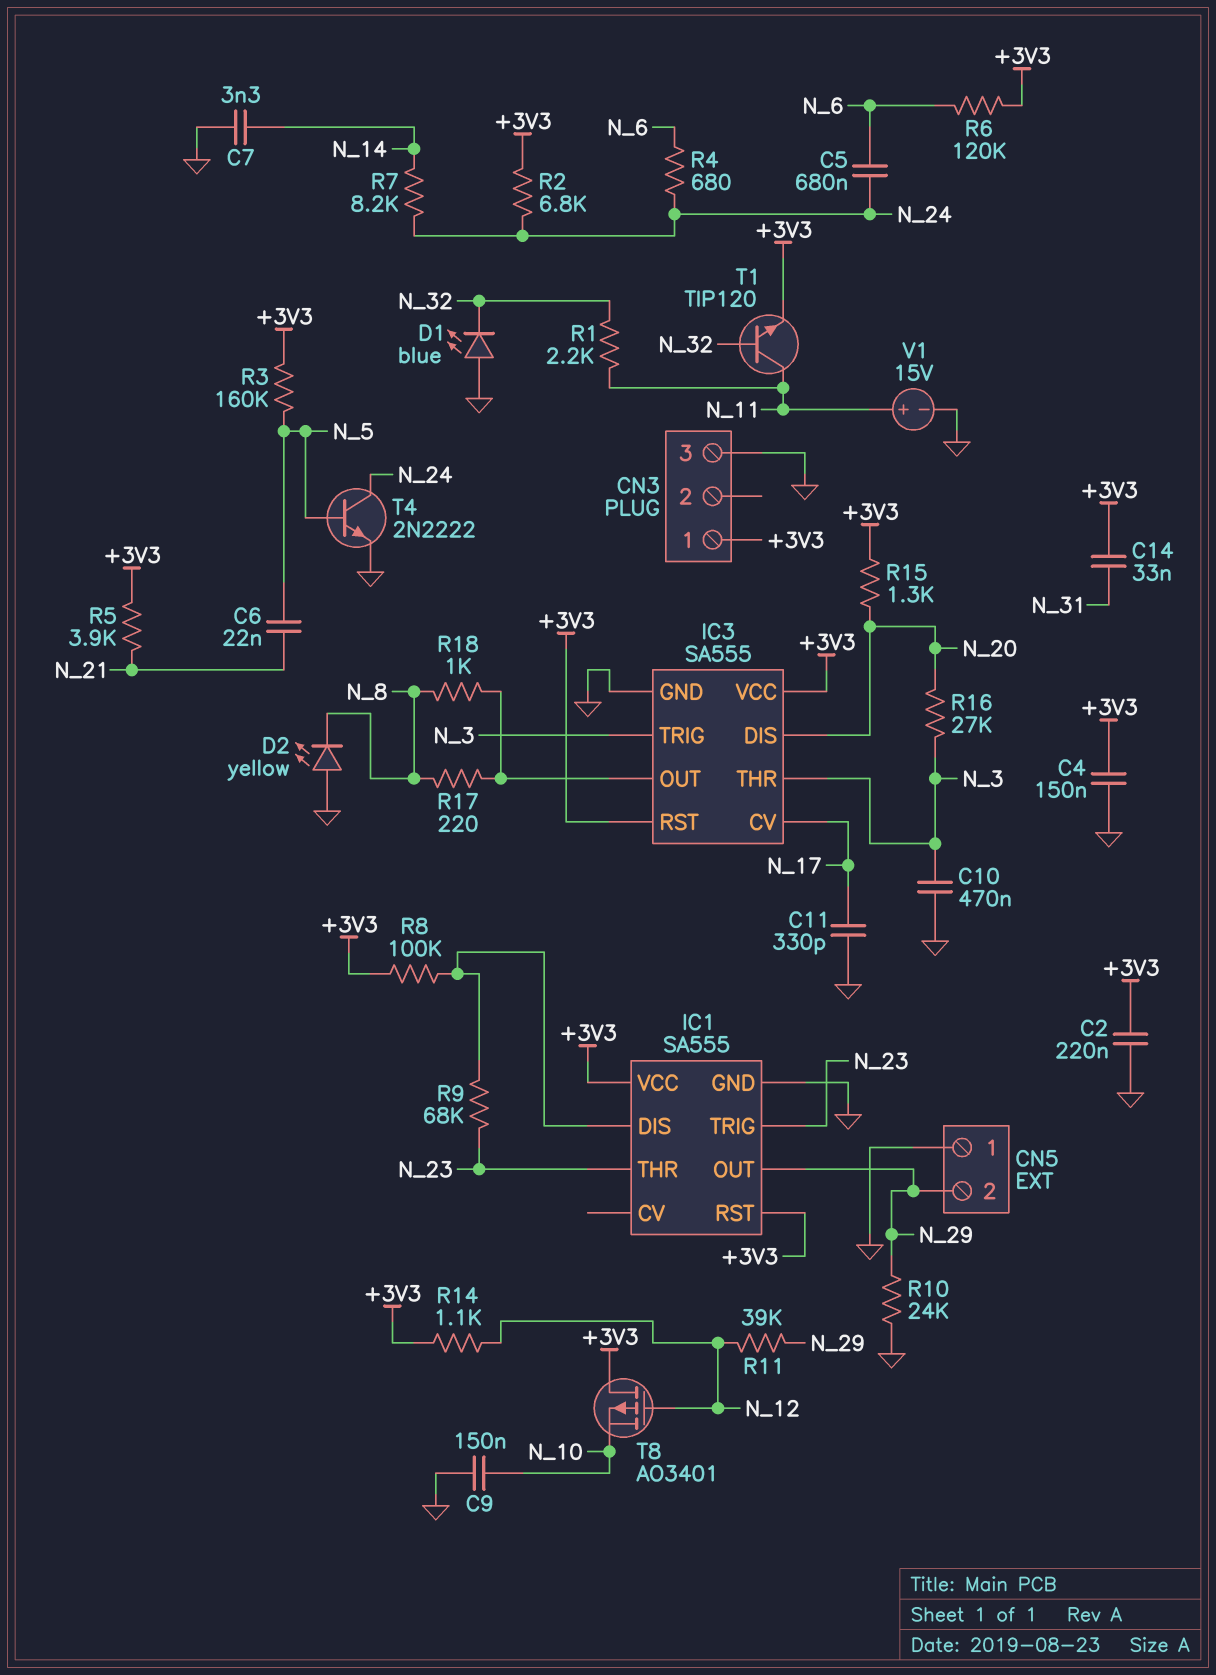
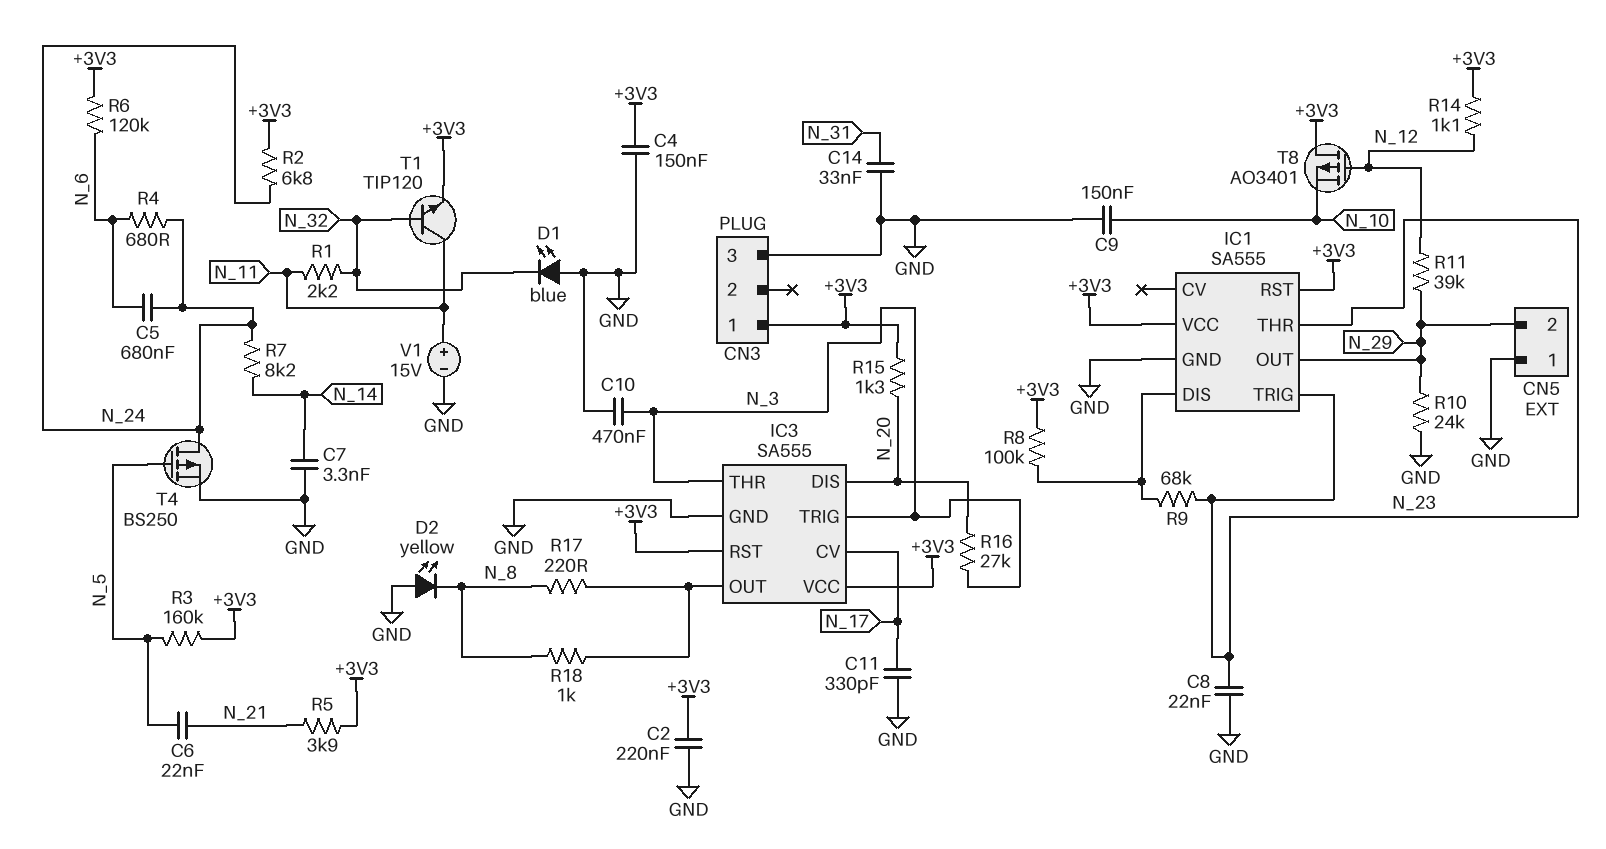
C8: none -> 22nF (GND, N_23)
C14: 33nF (+3V3, N_31) -> 33nF (GND, N_31)
T4: NPN 2N2222 (B N_5, C N_24, E GND) -> PMOS BS250 (G N_5, D N_24, S GND)

